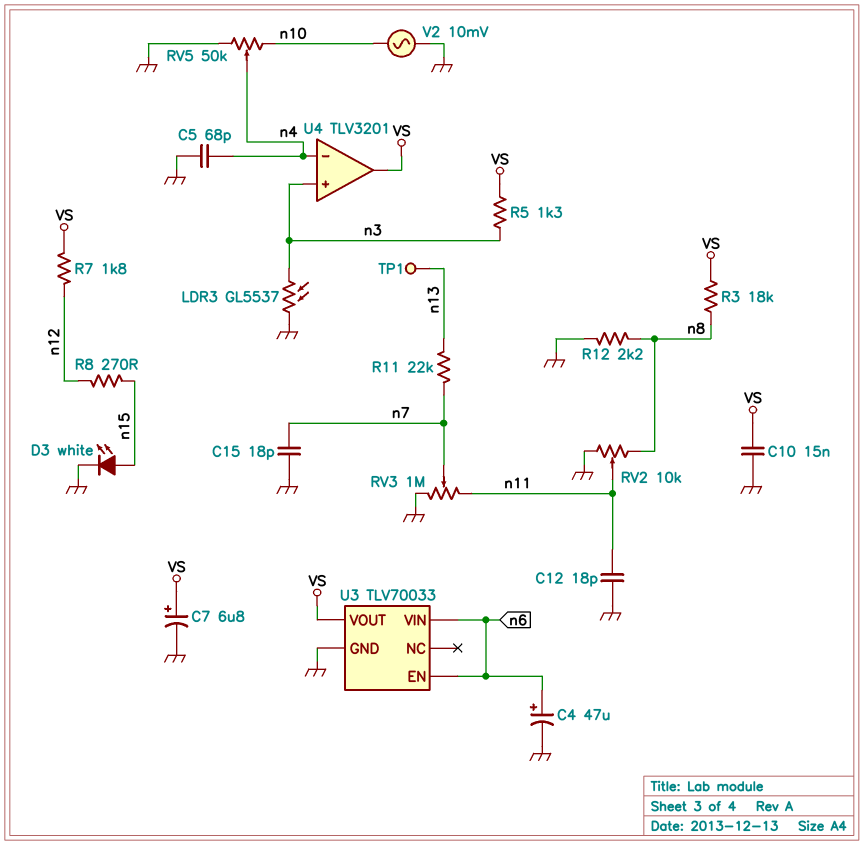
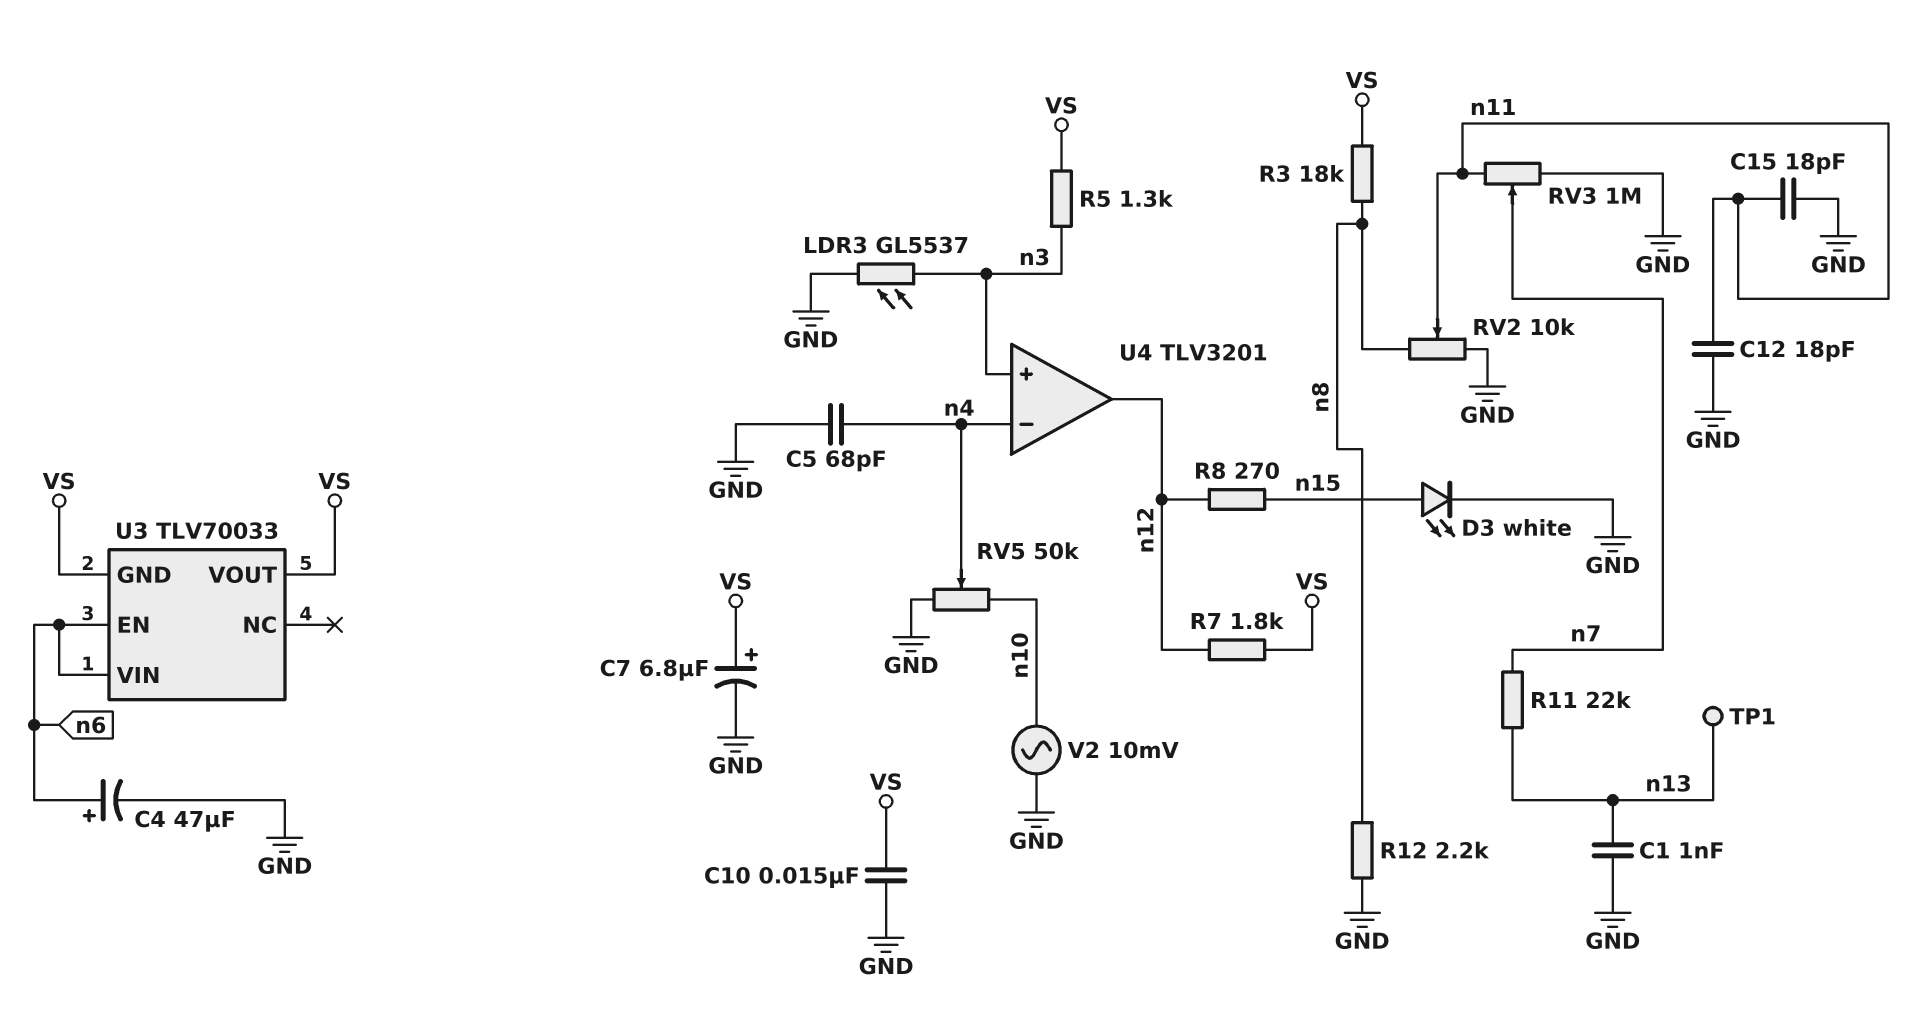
C1: none -> 1nF (GND, n13)
C15: 18pF (GND, n7) -> 18pF (GND, n11)
U3 pin GND: GND -> VS
U4 pin out: VS -> n12

